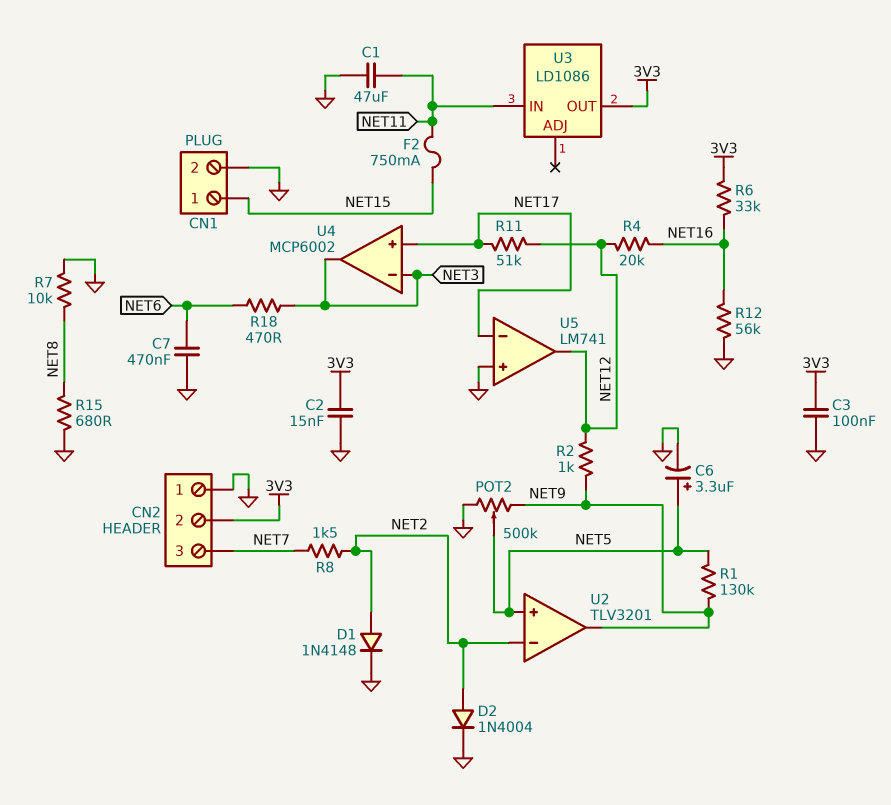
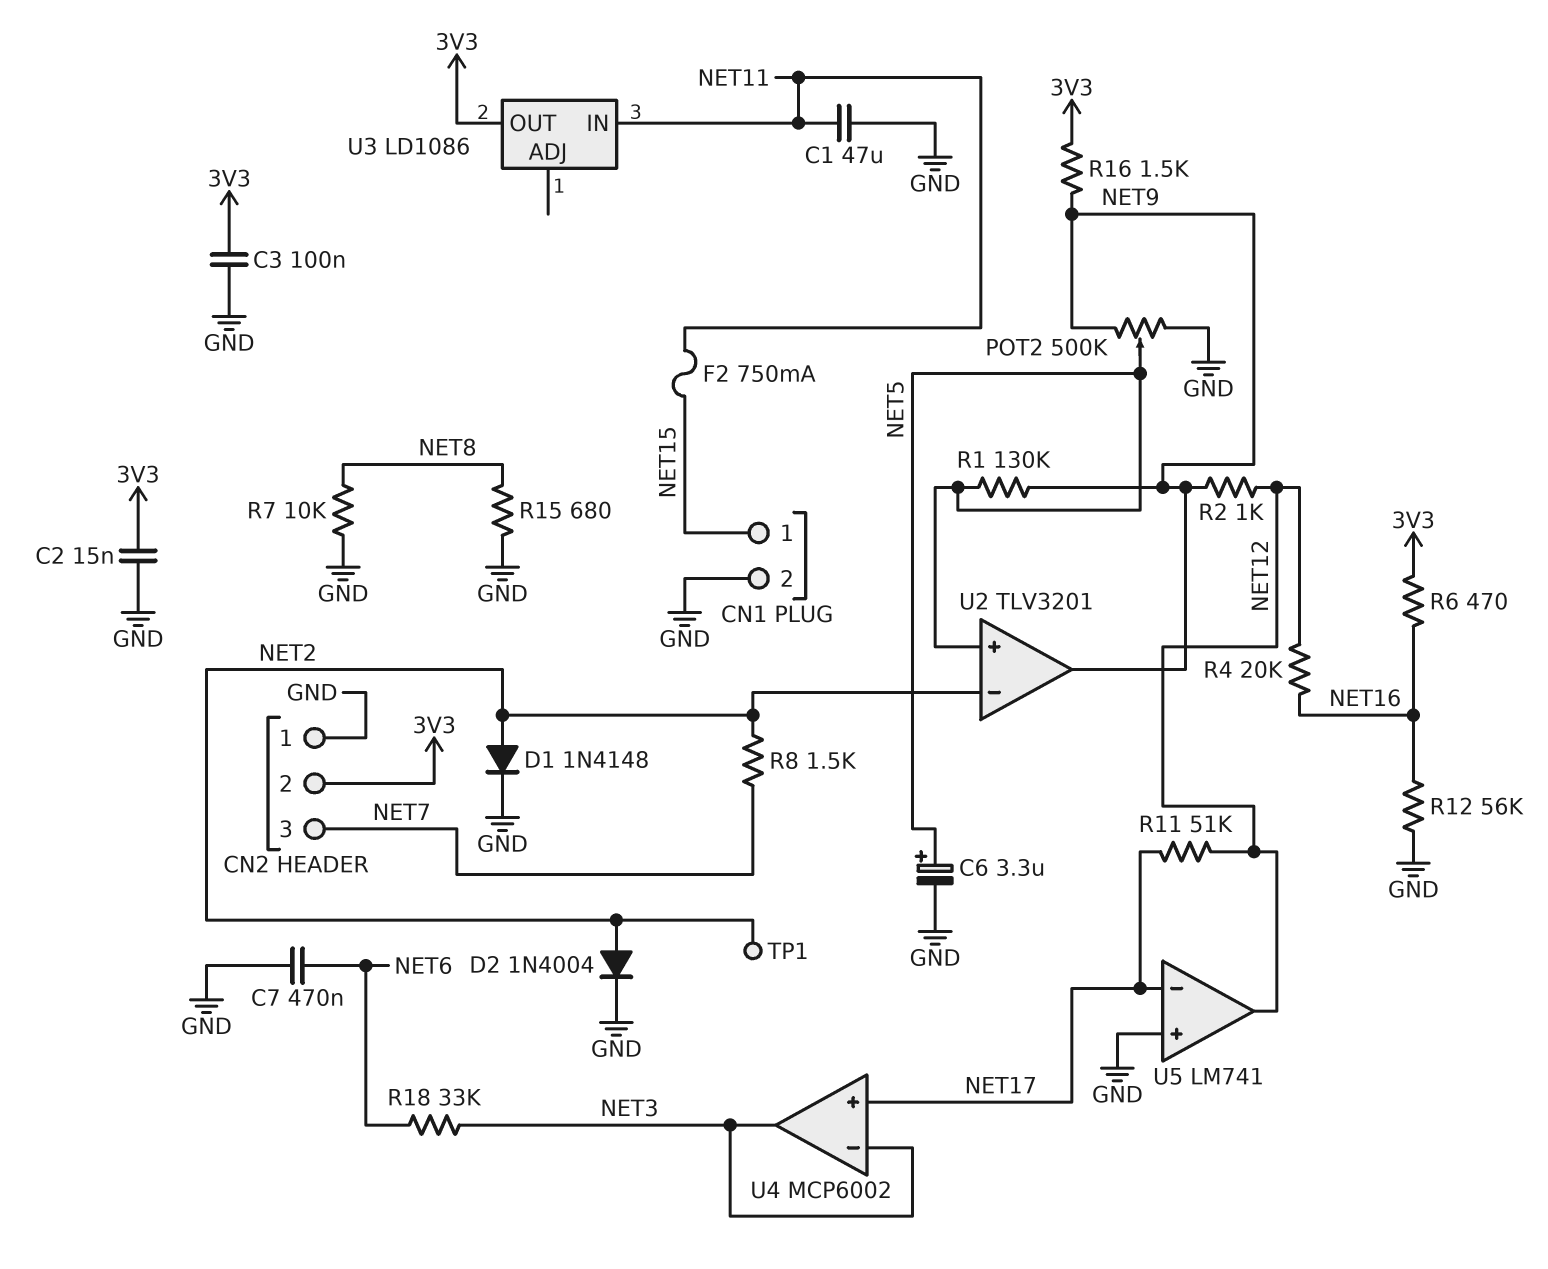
R6: 33k (3V3, NET16) -> 470 (3V3, NET16)
R16: none -> 1.5k (3V3, NET9)
R18: 470 (NET3, NET6) -> 33k (NET3, NET6)
TP1: none -> test point (NET2)

